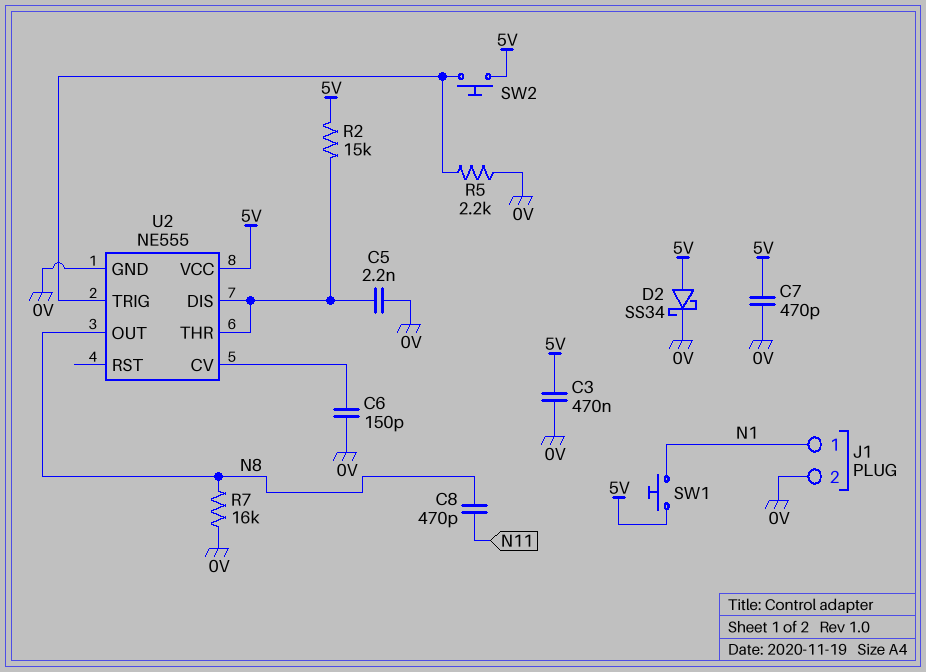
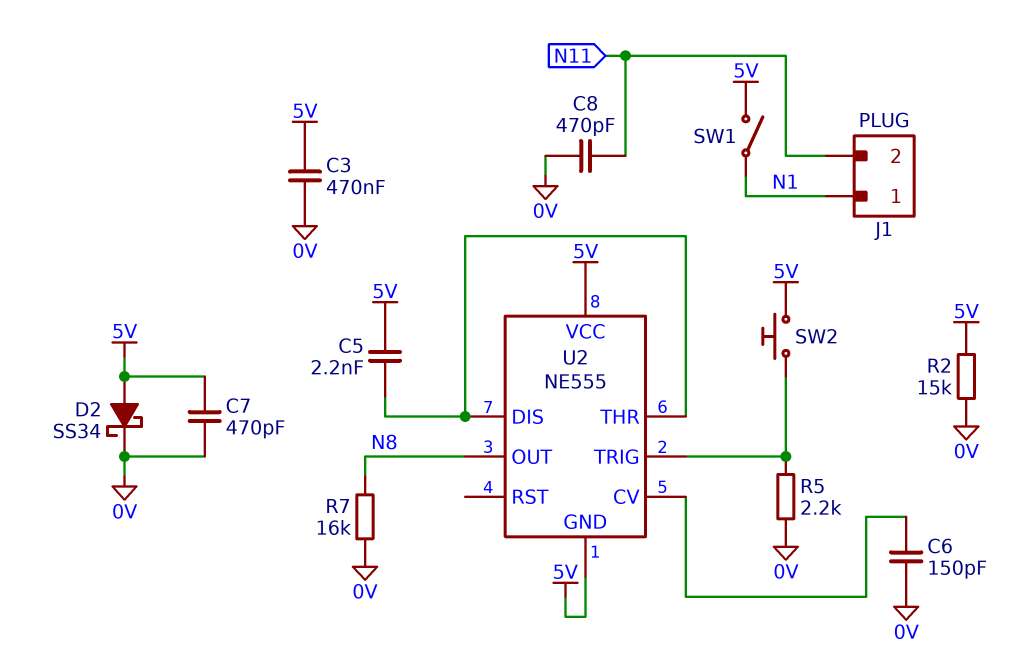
C5: 2.2nF (0V, U2/DIS) -> 2.2nF (5V, U2/DIS)
C8: 470pF (N8, N11) -> 470pF (0V, N11)
J1 pin 2: 0V -> N11
R2: 15k (5V, U2/DIS) -> 15k (0V, 5V)
SW1: button (5V, N1) -> switch (5V, N1)
U2 pin GND: 0V -> 5V

